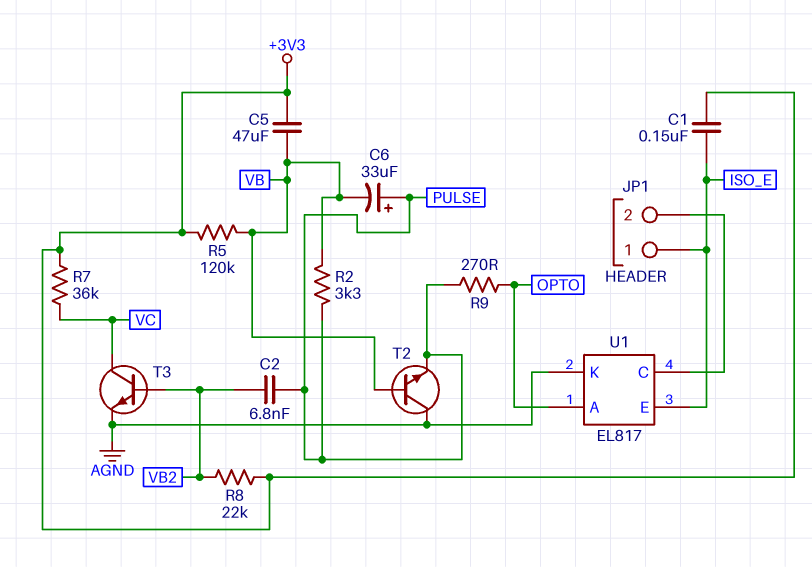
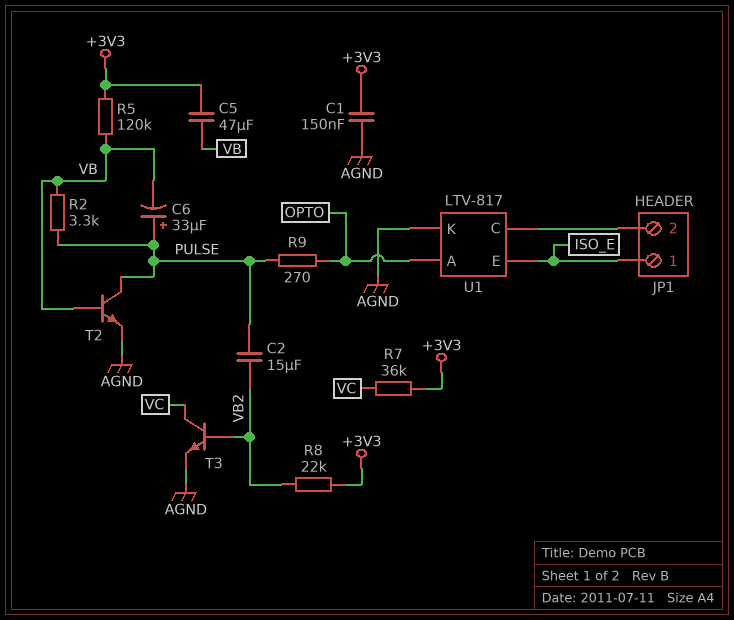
C1: 150nF (+3V3, ISO_E) -> 150nF (+3V3, AGND)
C2: 6.8nF (PULSE, VB2) -> 15uF (PULSE, VB2)
T2: NPN (B VB, C AGND, E PULSE) -> NPN (B VB, C PULSE, E AGND)
U1: EL817 -> LTV-817

